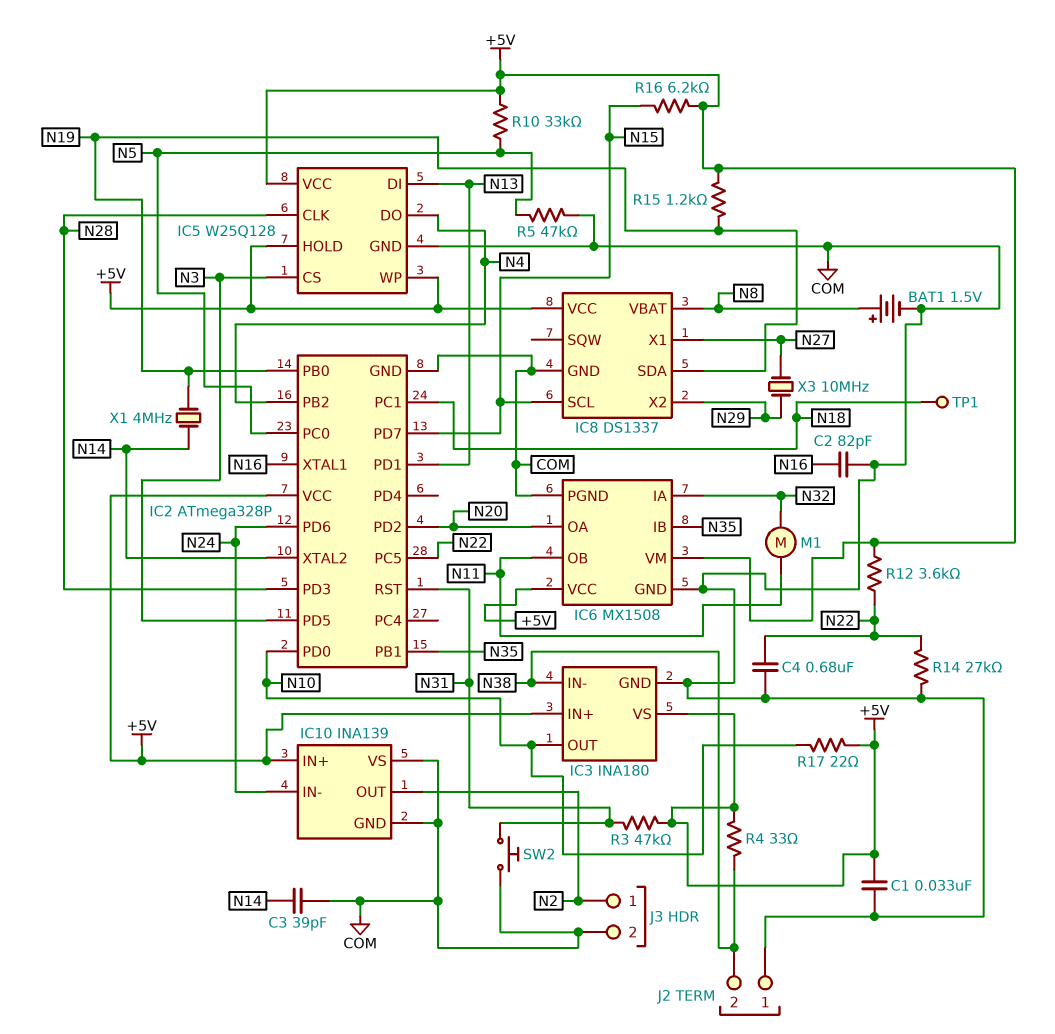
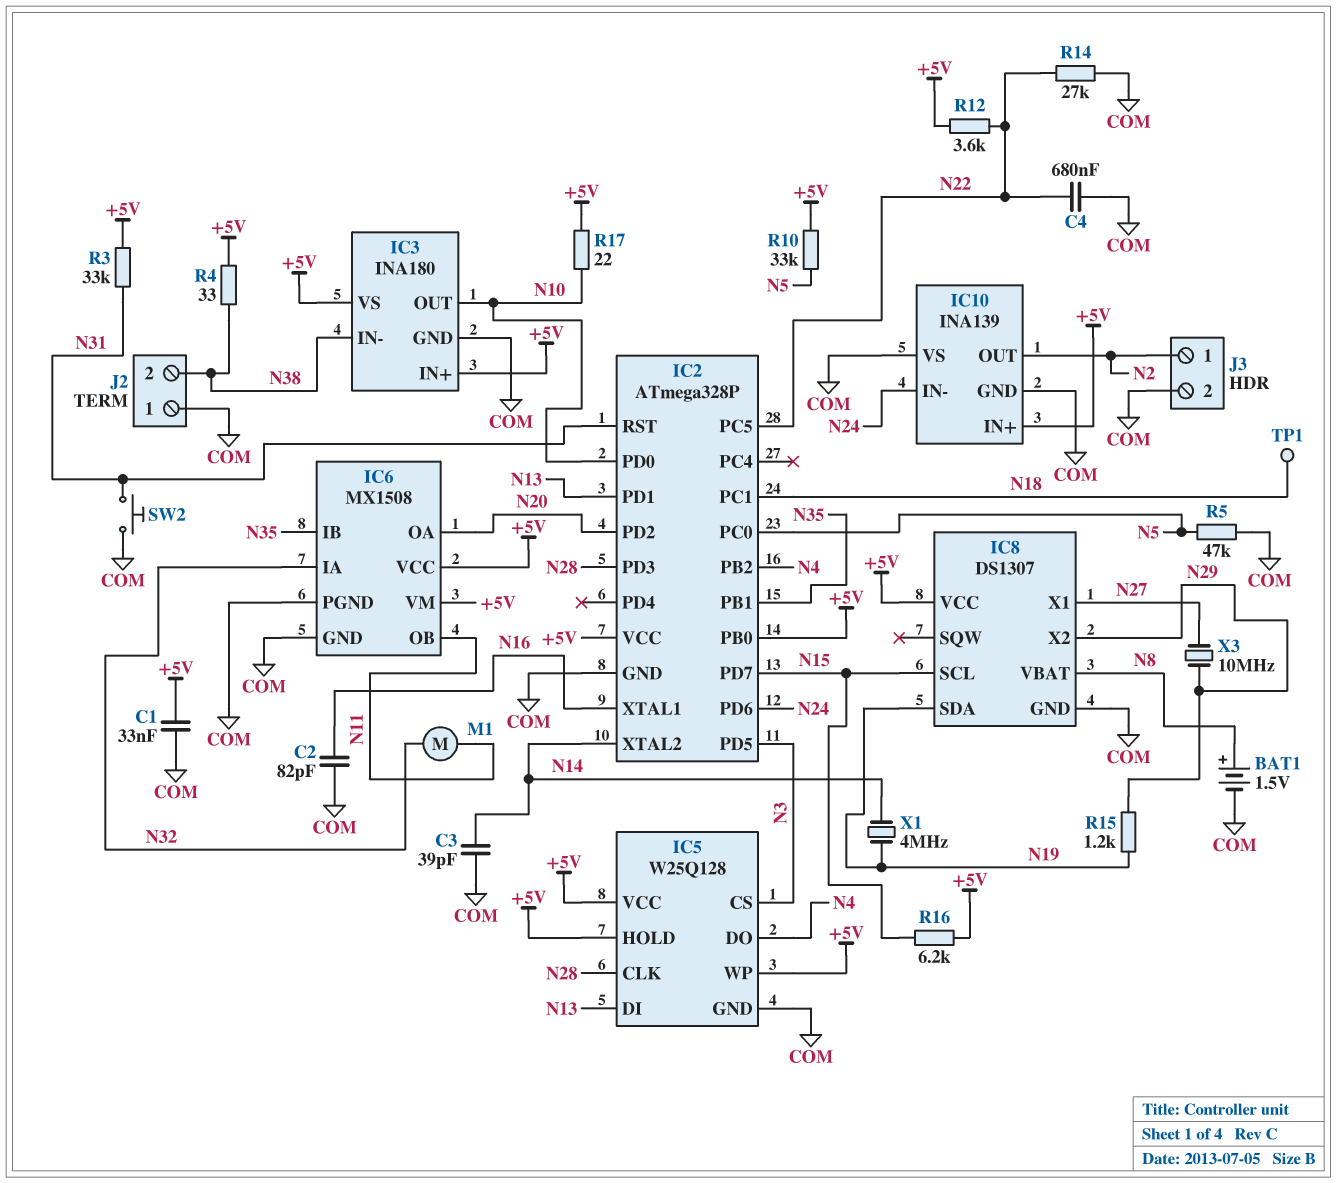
IC2 pin PB0: N19 -> +5V
IC8: DS1337 -> DS1307
R3: 47k (+5V, N31) -> 33k (+5V, N31)
R15: 1.2k (+5V, N19) -> 1.2k (N19, N29)

